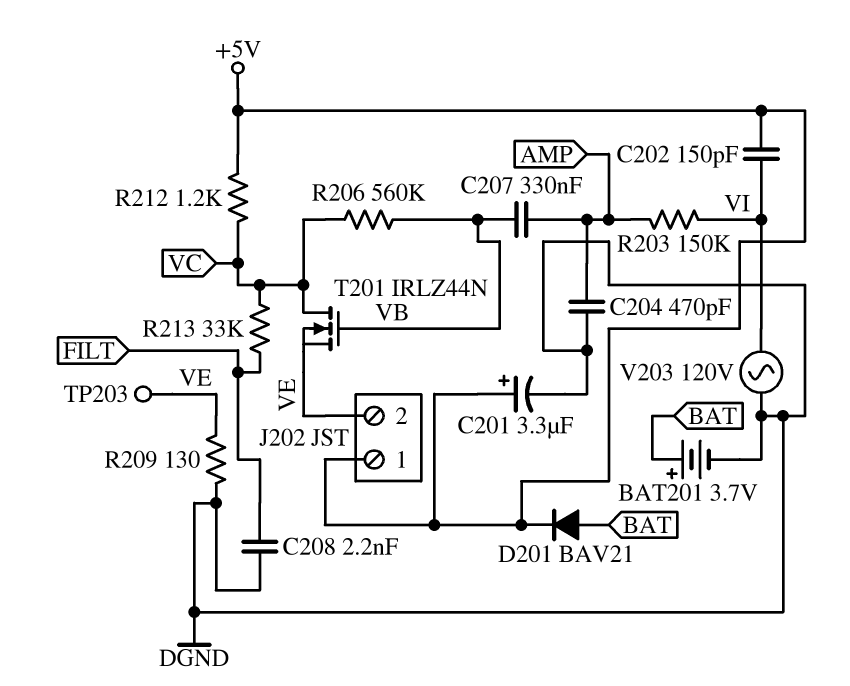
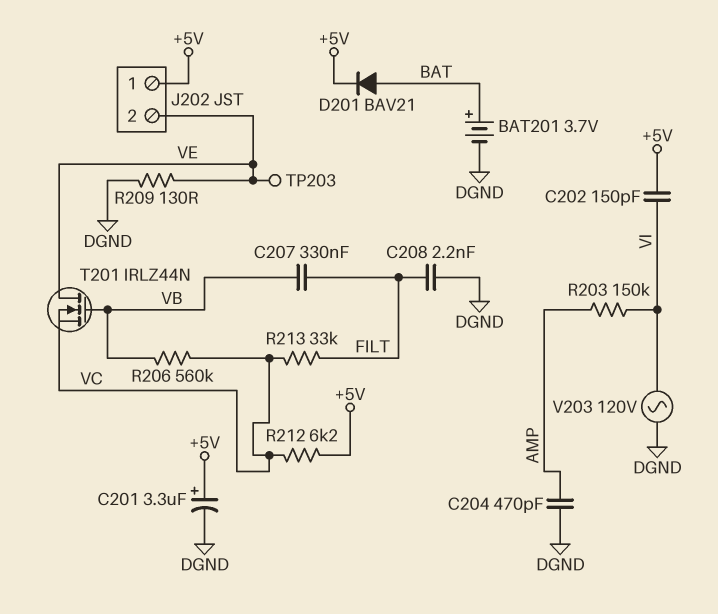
C207: 330nF (AMP, VB) -> 330nF (FILT, VB)
R212: 1.2k (+5V, VC) -> 6.2k (+5V, VC)
T201: NMOS IRLZ44N (G VB, D VC, S VE) -> NMOS IRLZ44N (G VB, D VE, S VC)

